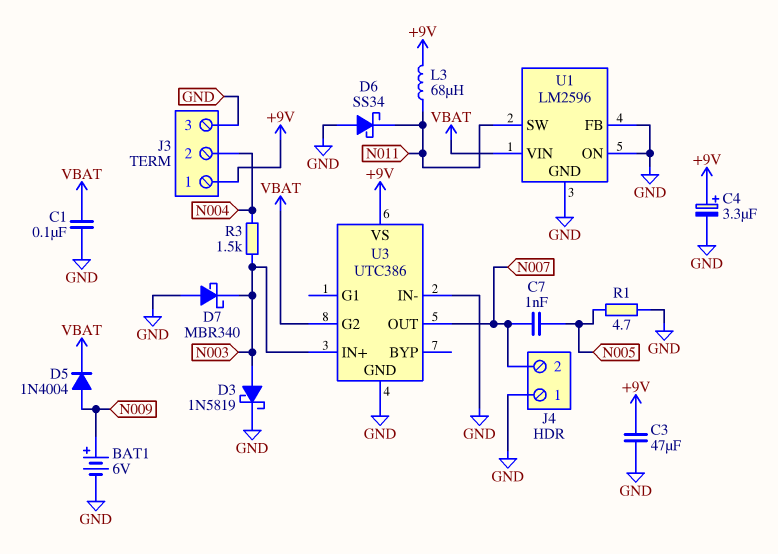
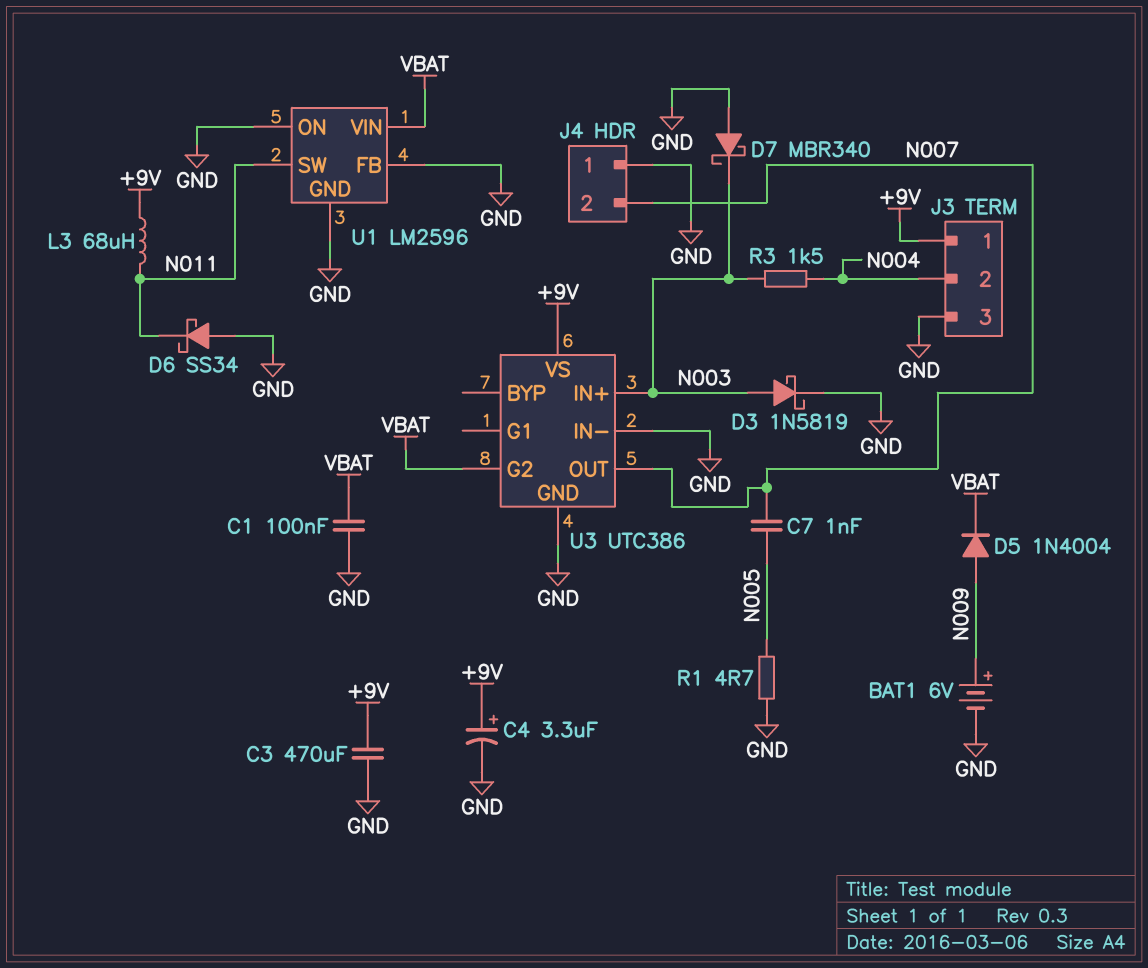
C3: 47uF (+9V, GND) -> 470uF (+9V, GND)

